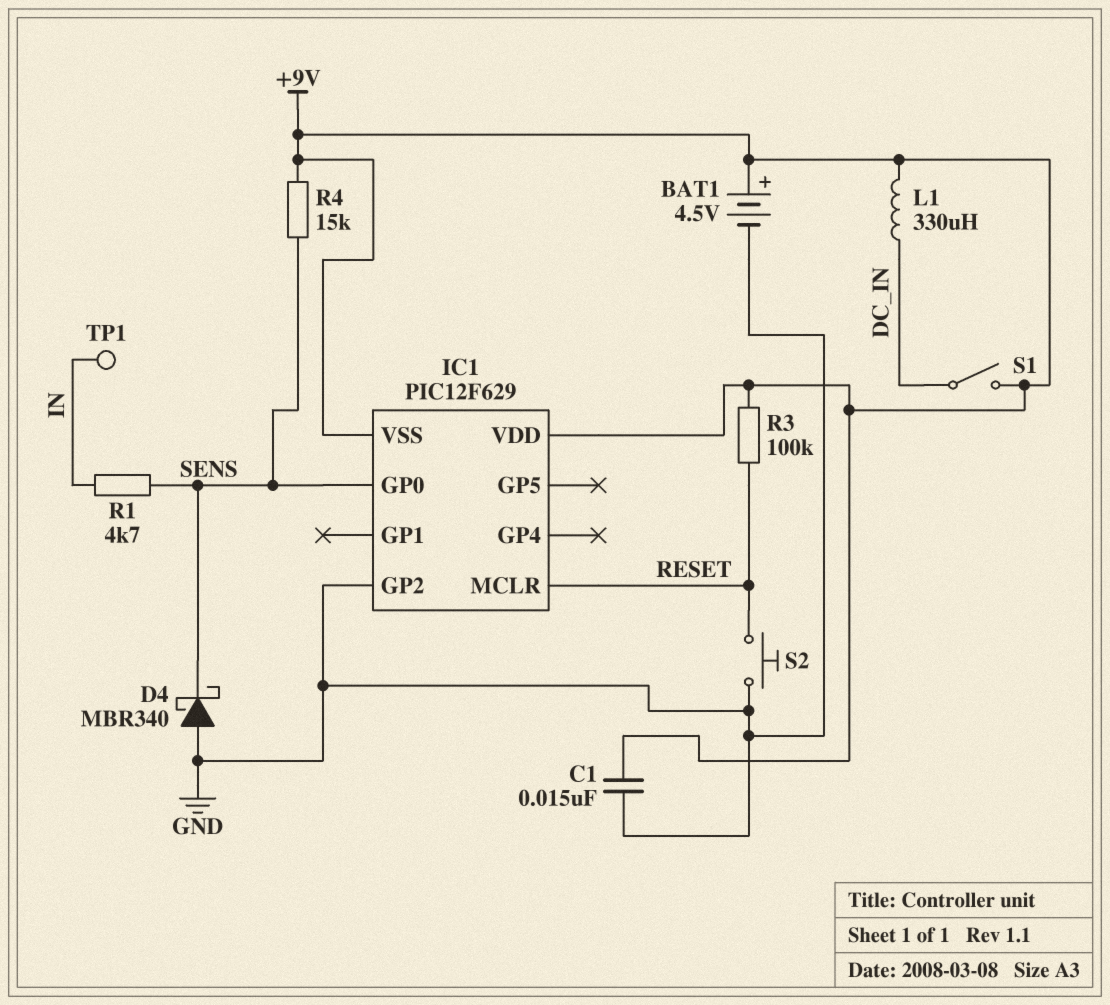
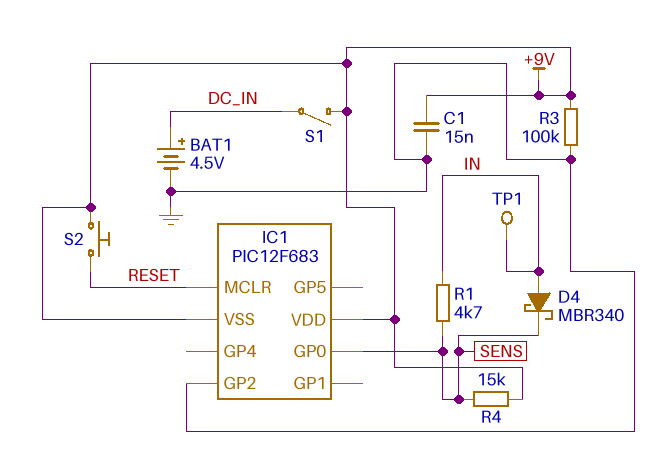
BAT1: 4.5V (plus +9V, minus GND) -> 4.5V (plus DC_IN, minus GND)
D4: schottky MBR340 (A GND, K SENS) -> schottky MBR340 (A IN, K SENS)
IC1: PIC12F629 -> PIC12F683
L1: 330uH (+9V, DC_IN) -> none
R3: 100k (+9V, RESET) -> 100k (+9V, GND)
S2: button (GND, RESET) -> button (+9V, RESET)

